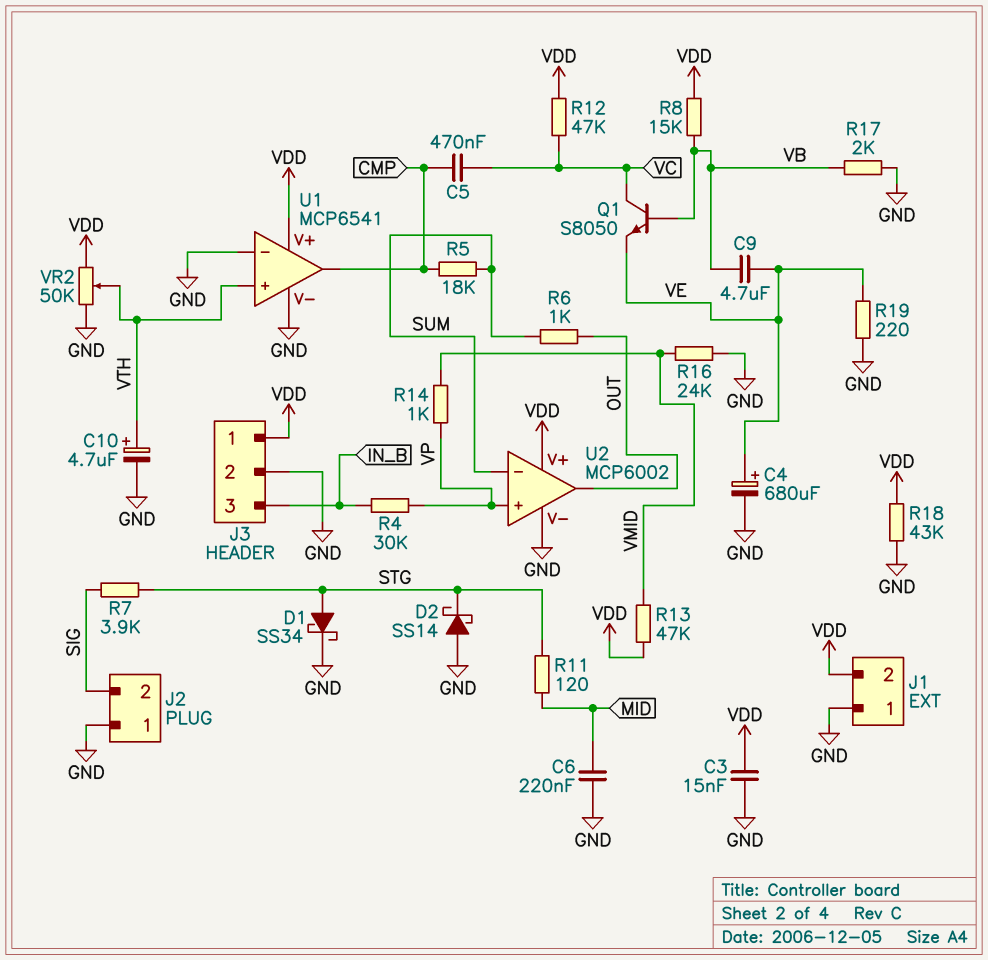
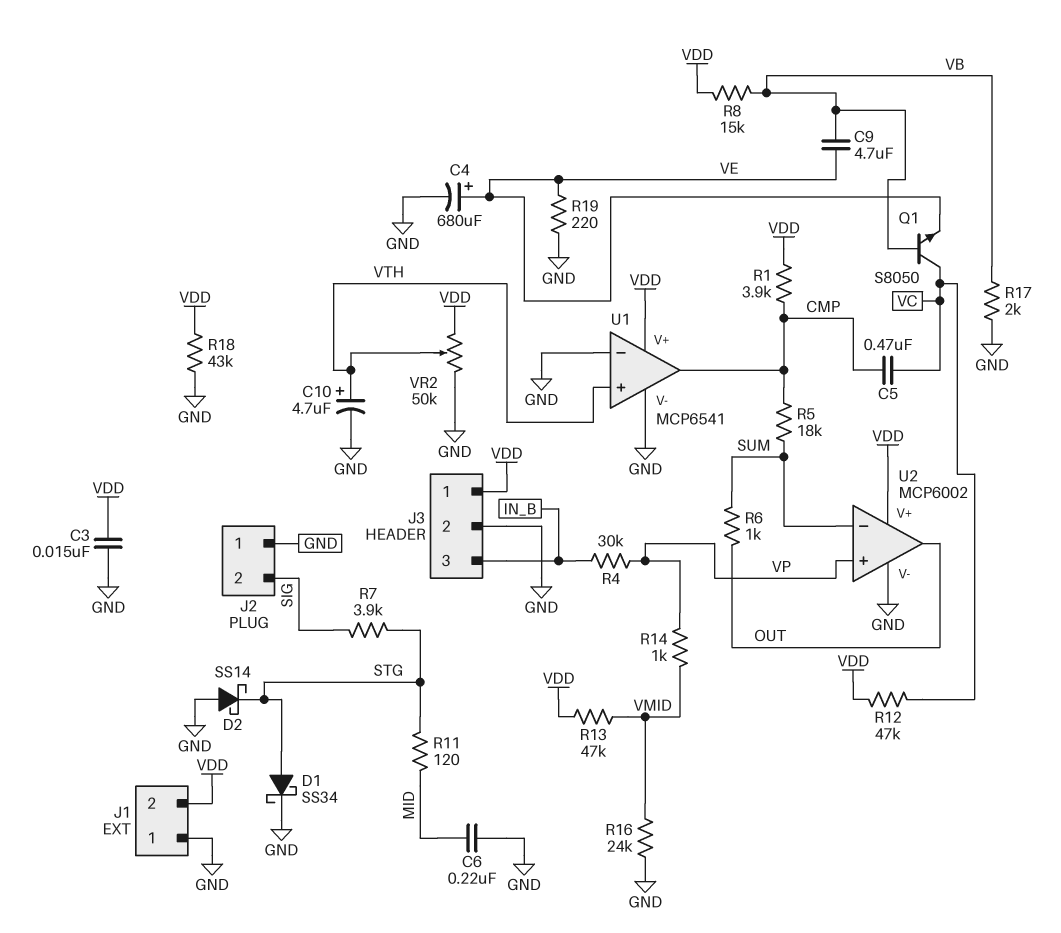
R1: none -> 3.9k (CMP, VDD)

